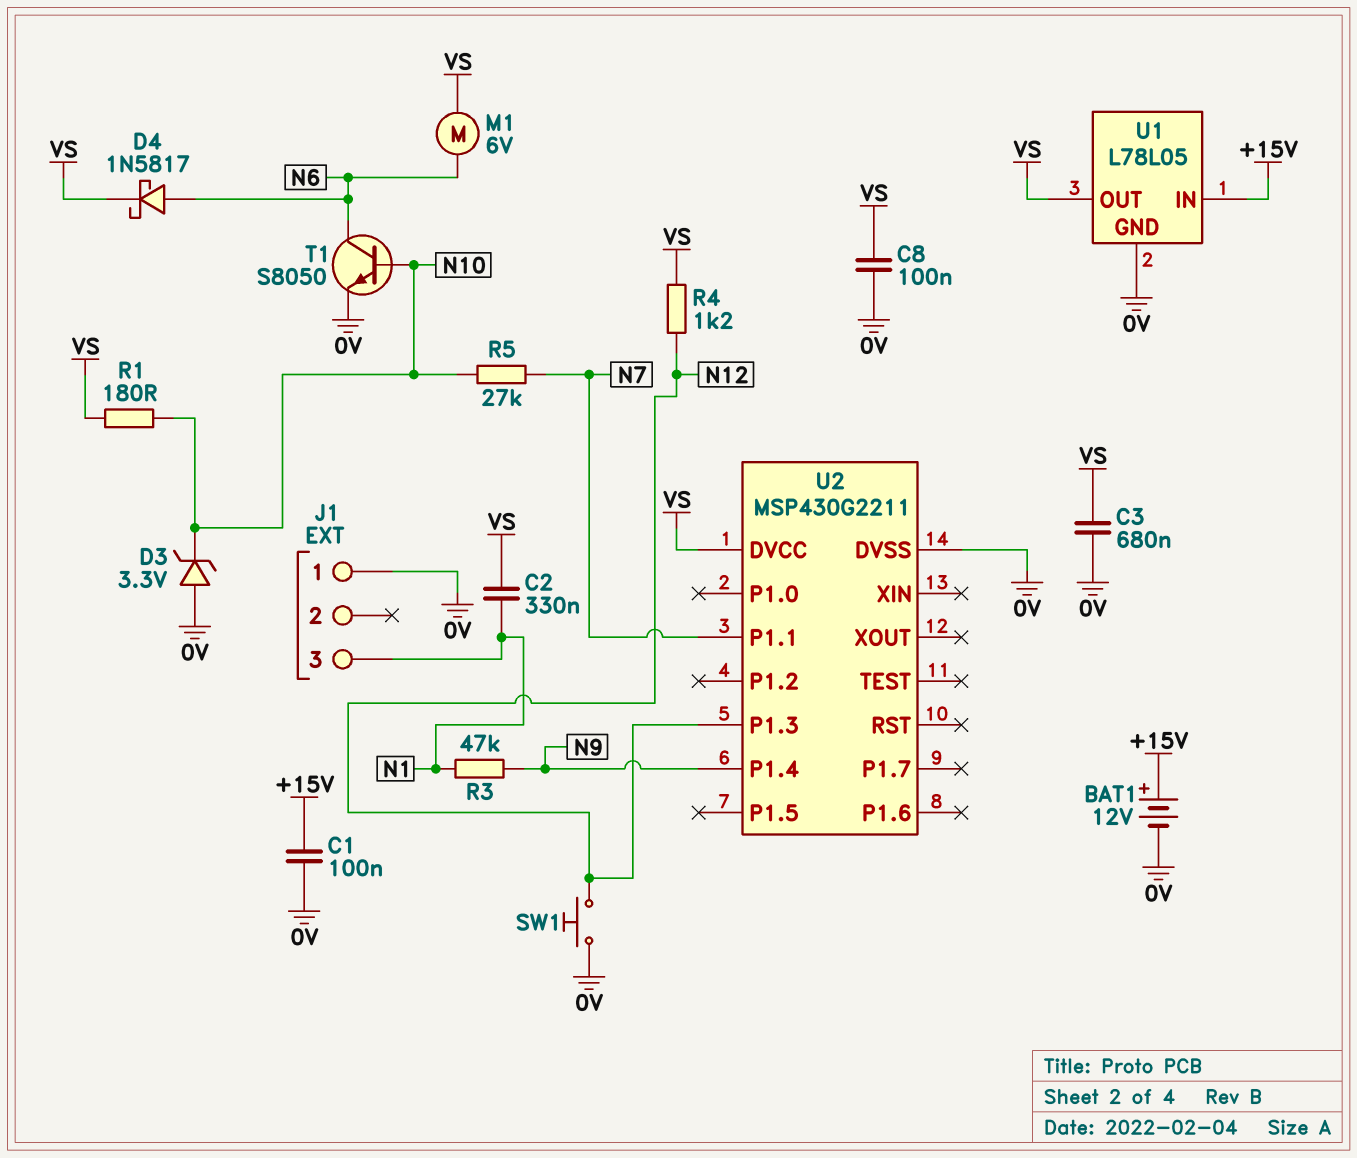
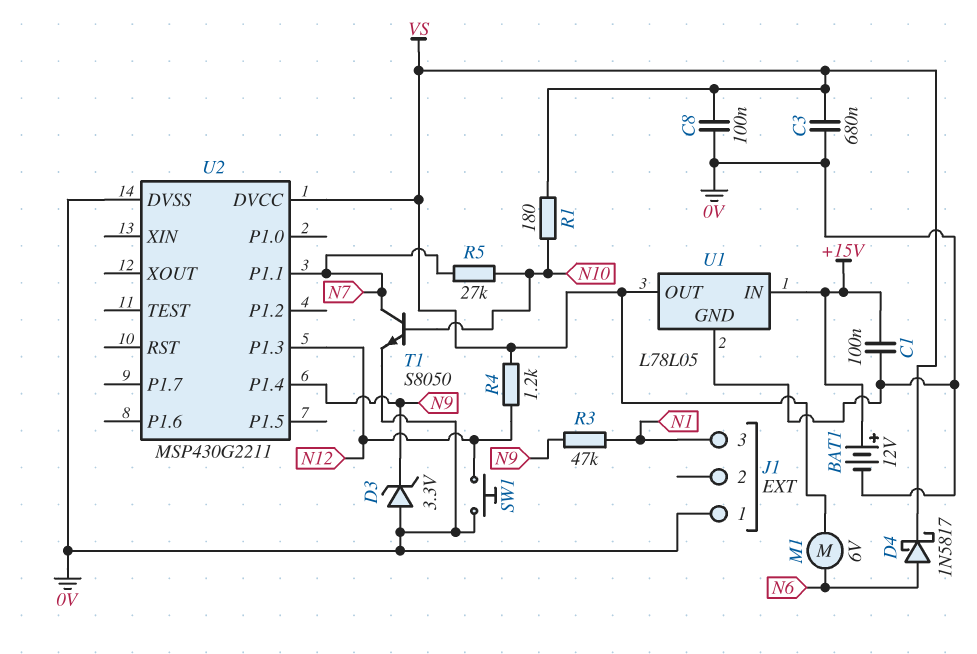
C2: 330nF (N1, VS) -> none
D3: zener 3.3V (A 0V, K N10) -> zener 3.3V (A 0V, K N9)
T1: NPN S8050 (B N10, C N6, E 0V) -> NPN S8050 (B N10, C N7, E 0V)

